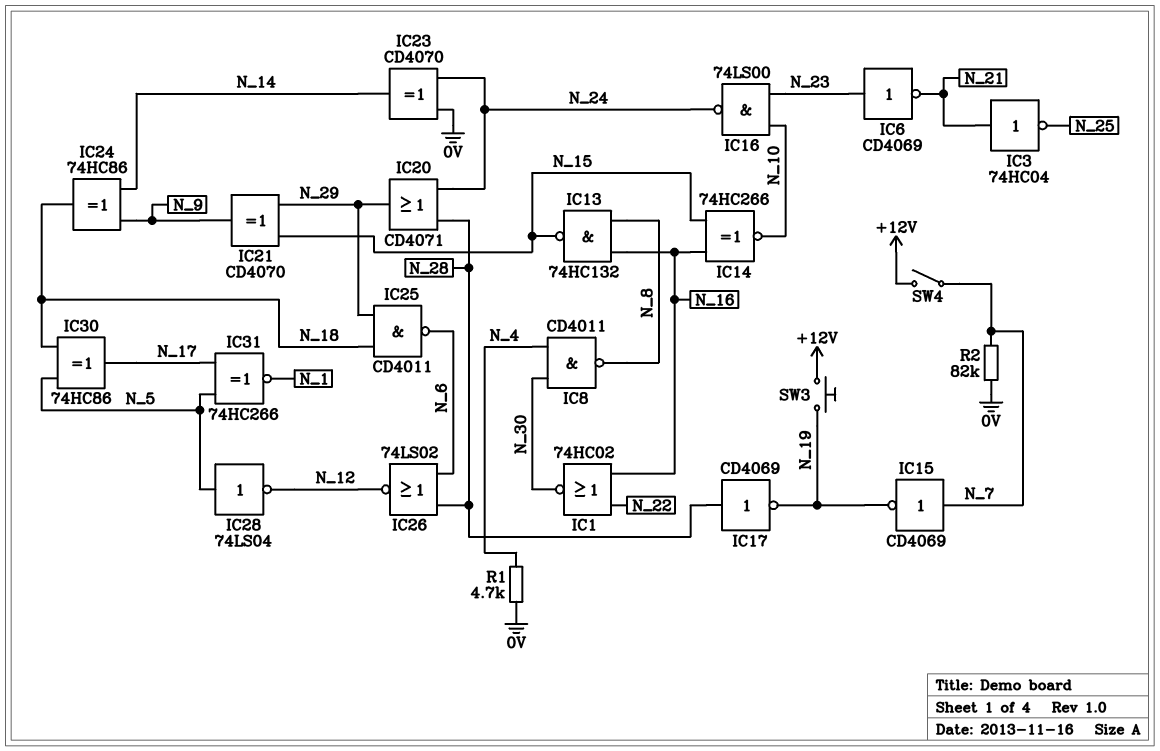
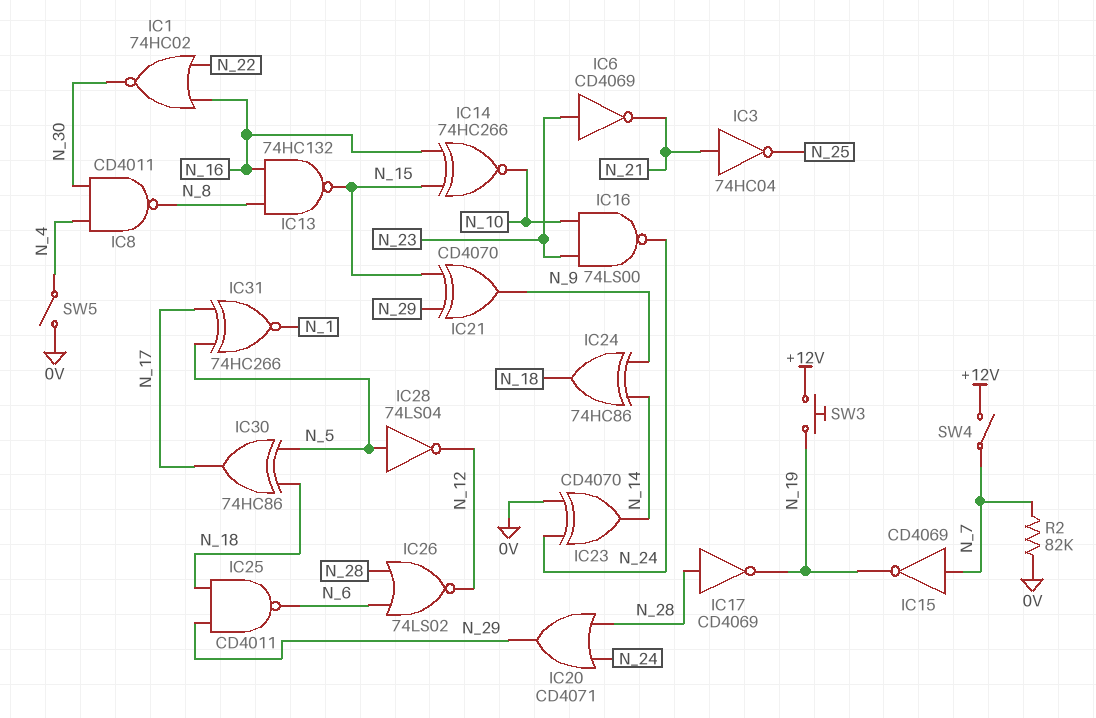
R1: 4.7k (0V, N_4) -> none
SW5: none -> switch (0V, N_4)

